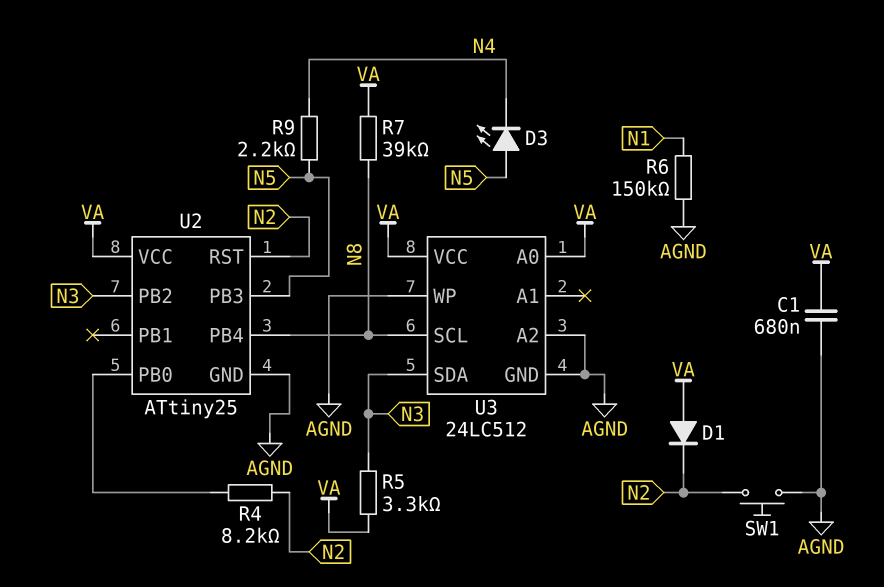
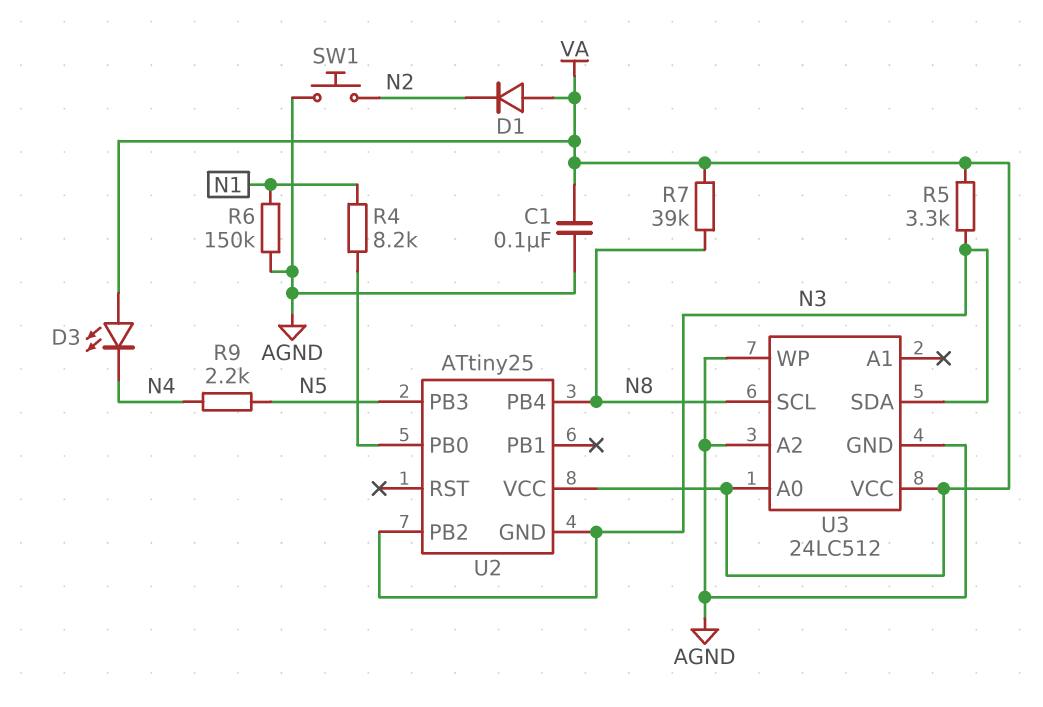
C1: 680nF (AGND, VA) -> 100nF (AGND, VA)
D3: LED (A N5, K N4) -> LED (A VA, K N4)
R4: 8.2k (N2, U2/PB0) -> 8.2k (N1, U2/PB0)
U2 pin GND: AGND -> N3
U2 pin RST: N2 -> none

